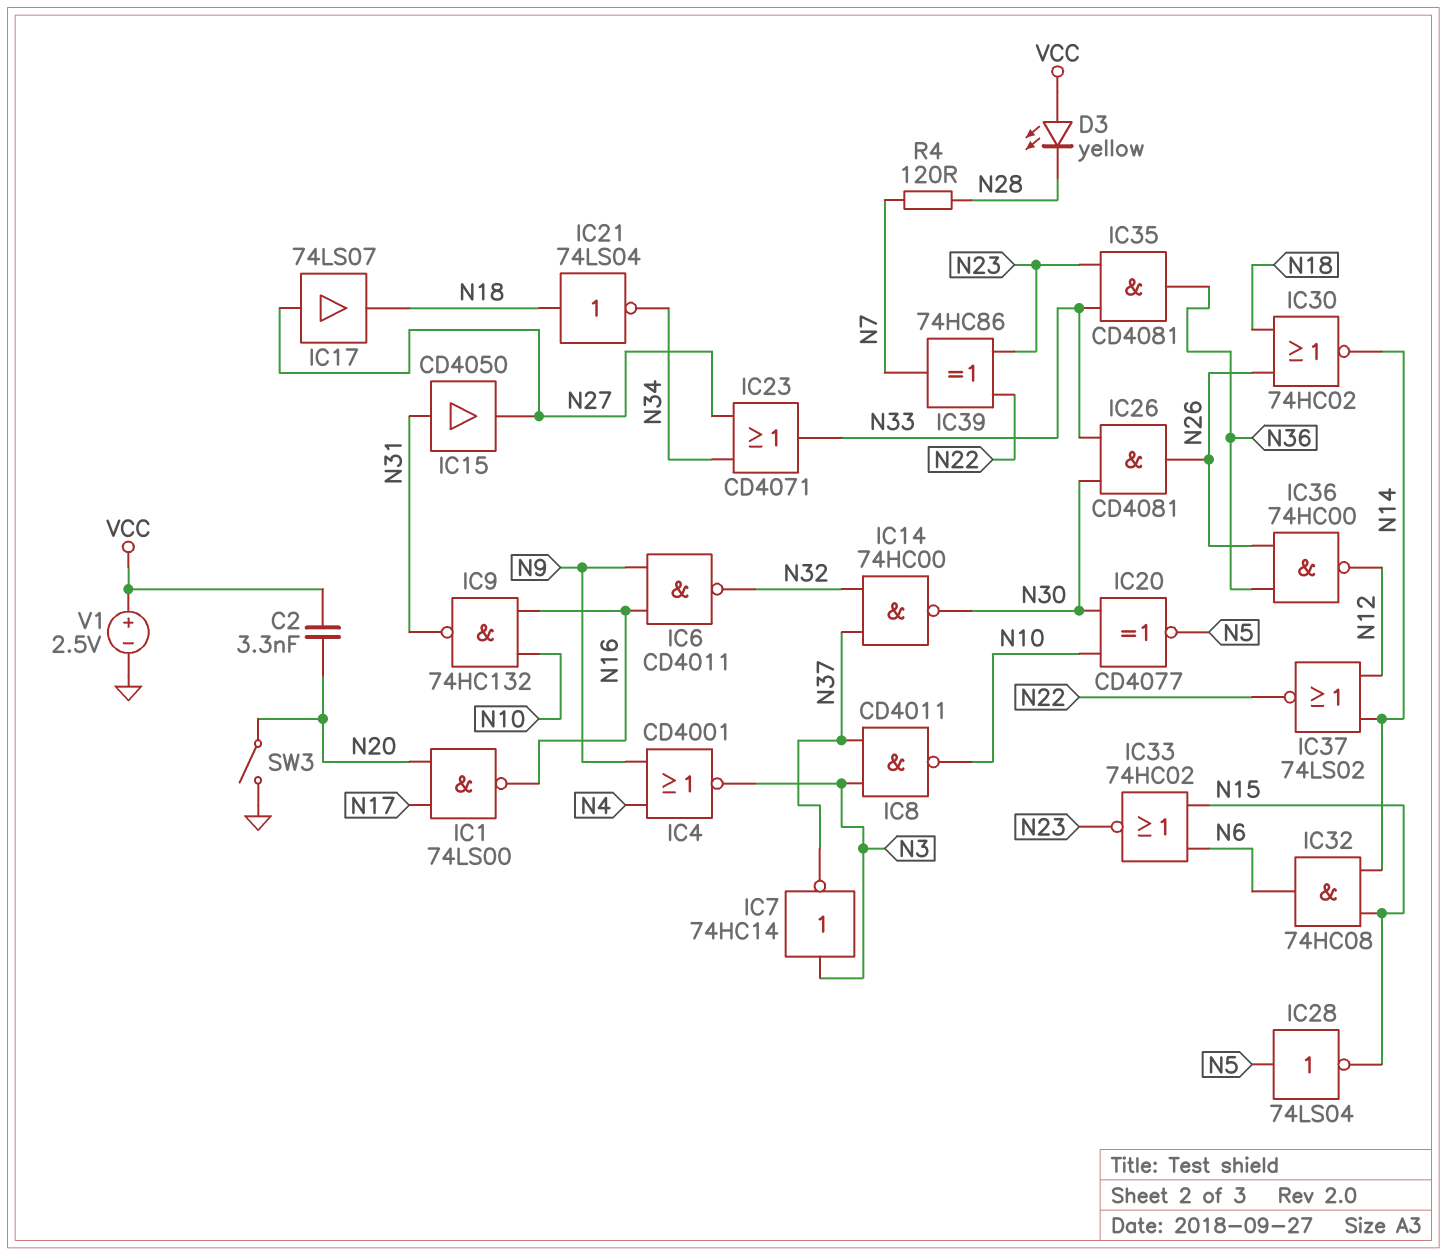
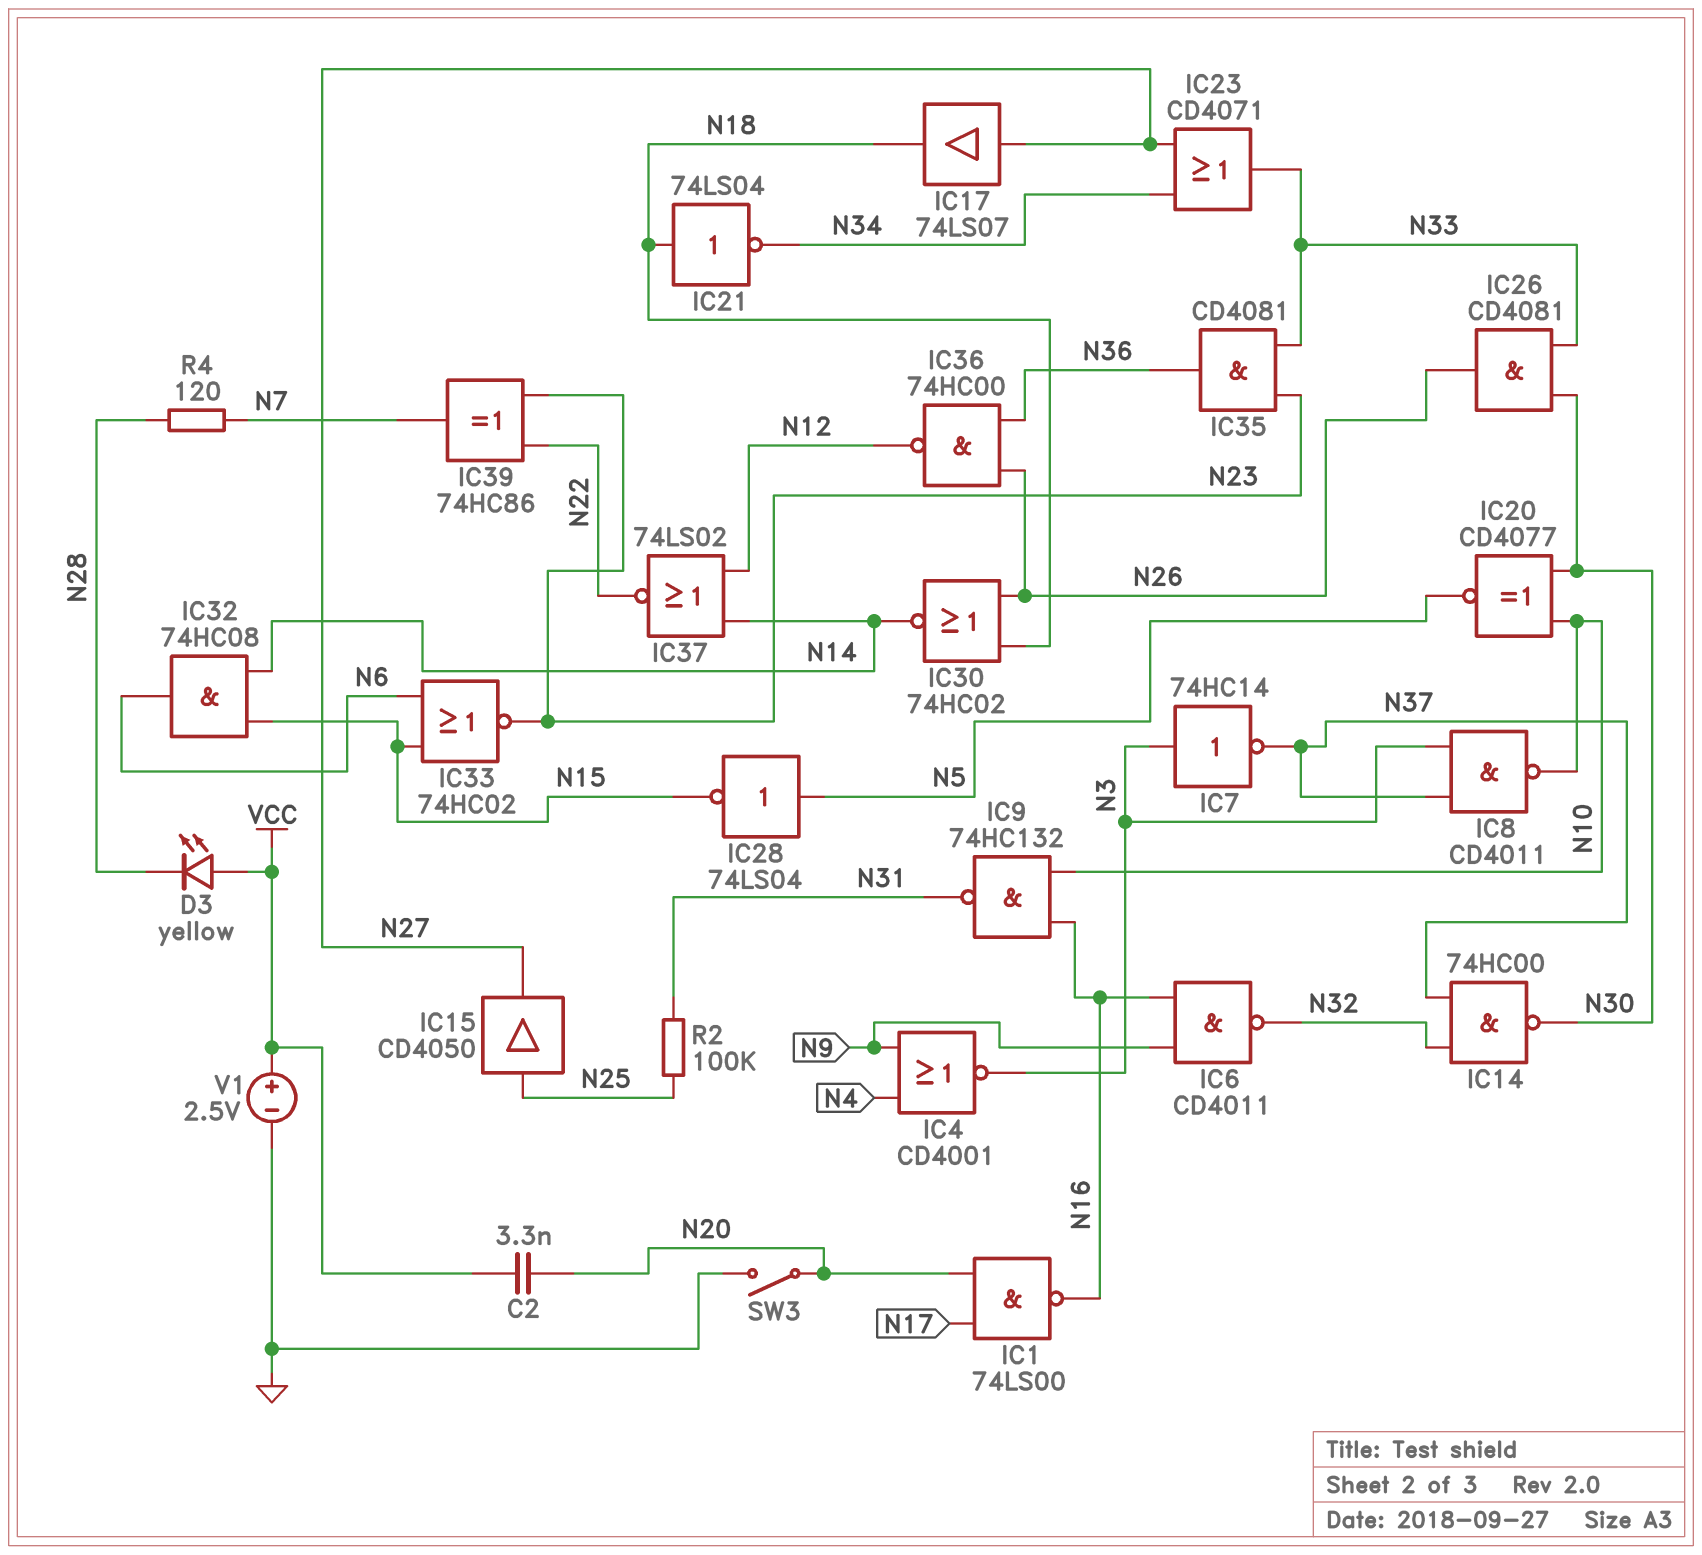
IC15: buffer CD4050 (in N31, out N27) -> buffer CD4050 (in N25, out N27)
R2: none -> 100k (N25, N31)

